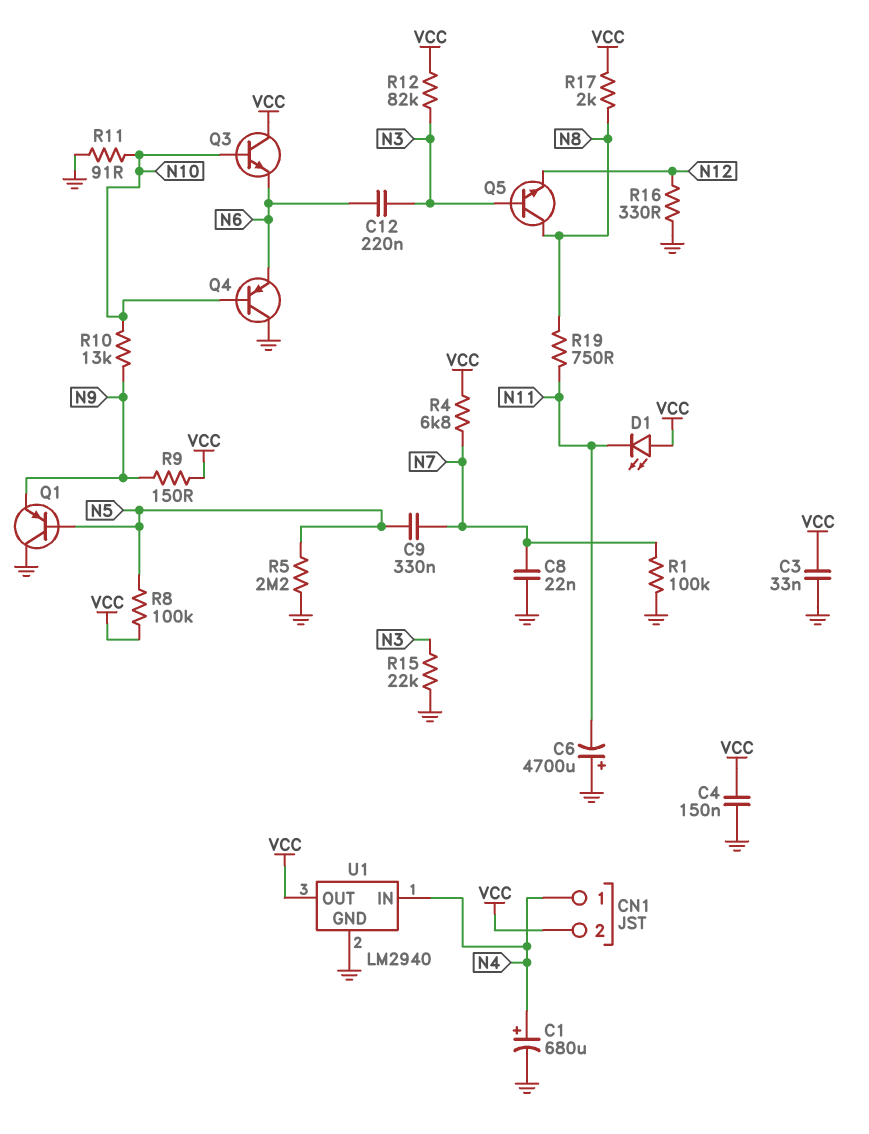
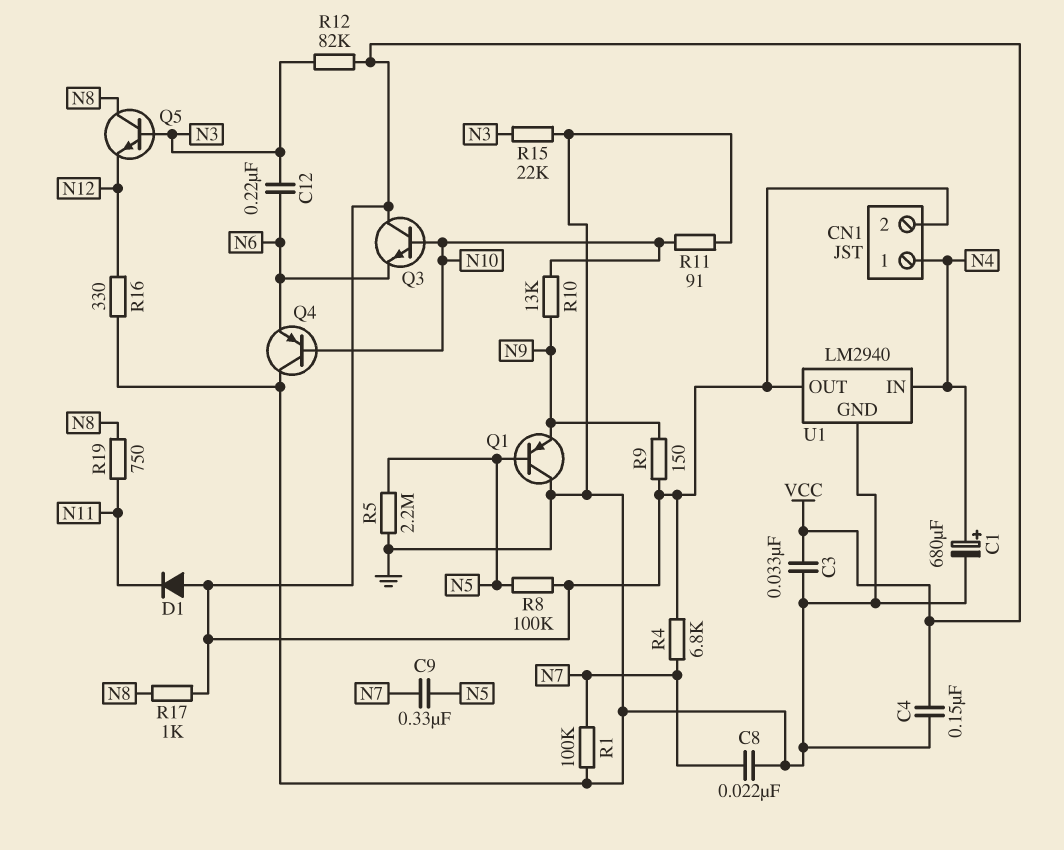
C6: 4700uF (plus GND, minus N11) -> none
D1: LED (A VCC, K N11) -> diode (A VCC, K N11)
R17: 2k (N8, VCC) -> 1k (N8, VCC)

